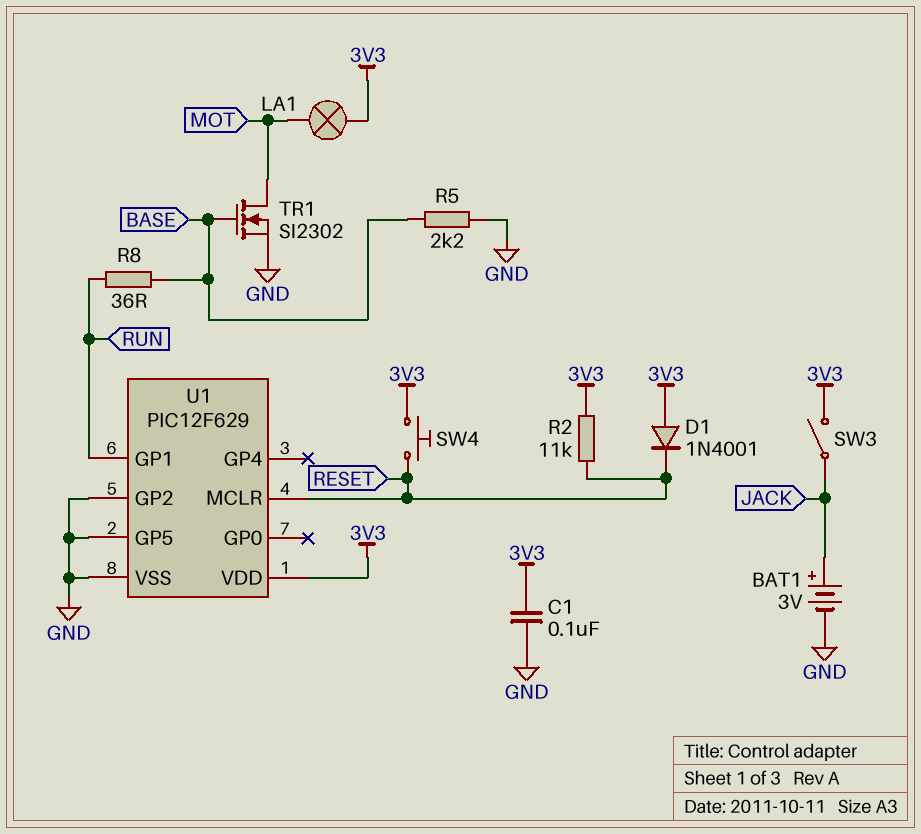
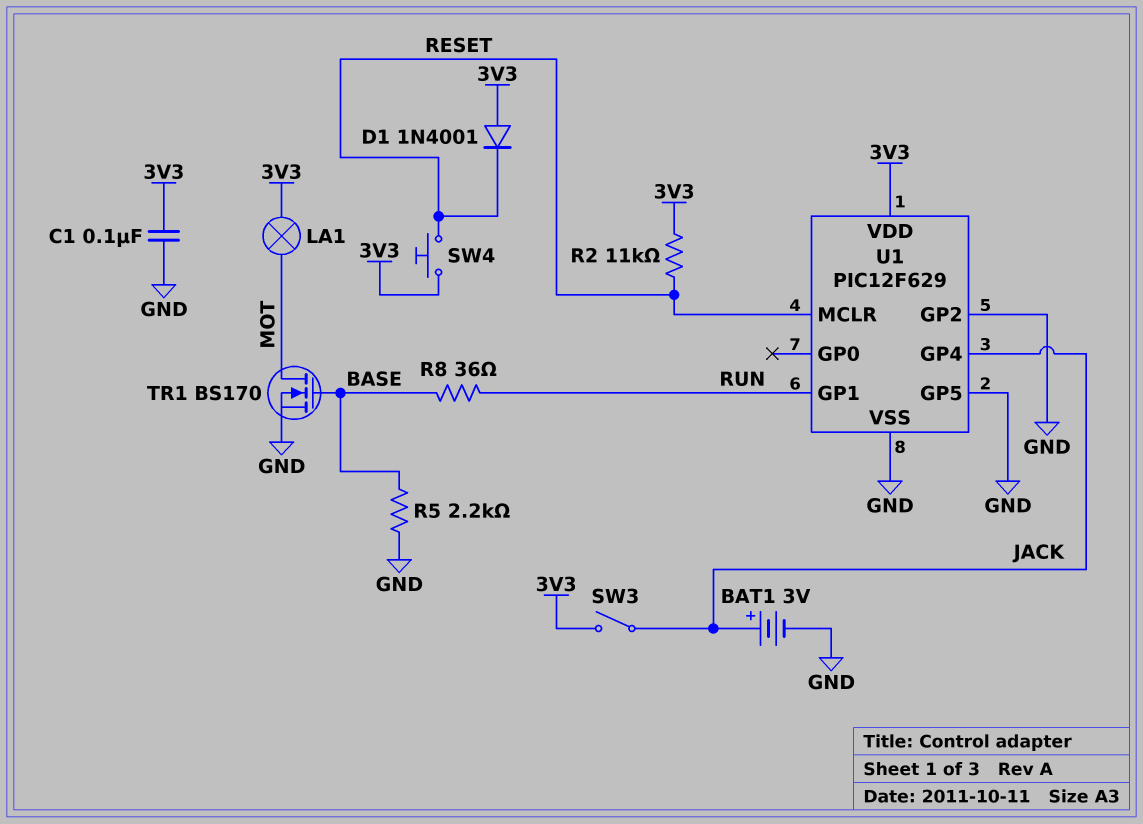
TR1: NMOS SI2302 (G BASE, D MOT, S GND) -> NMOS BS170 (G BASE, D MOT, S GND)
U1 pin GP4: none -> JACK

